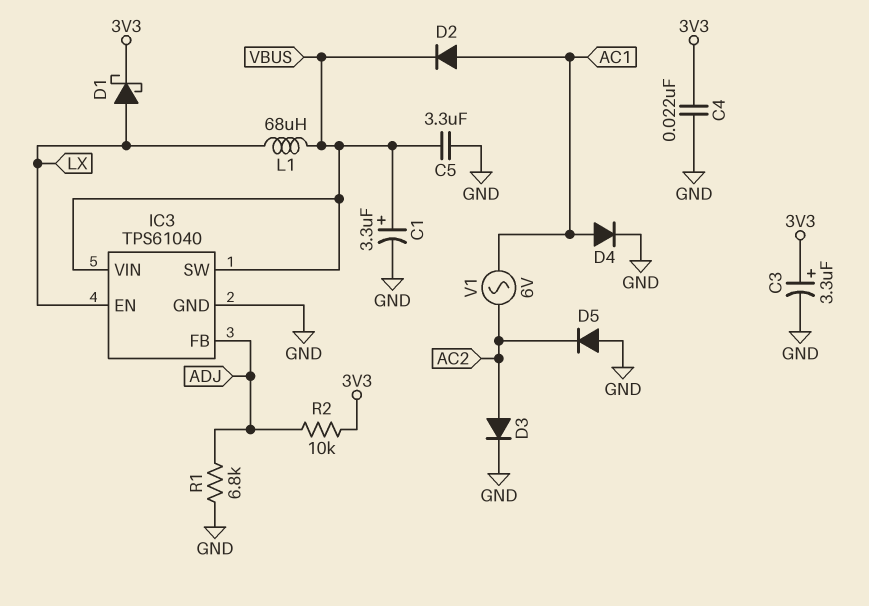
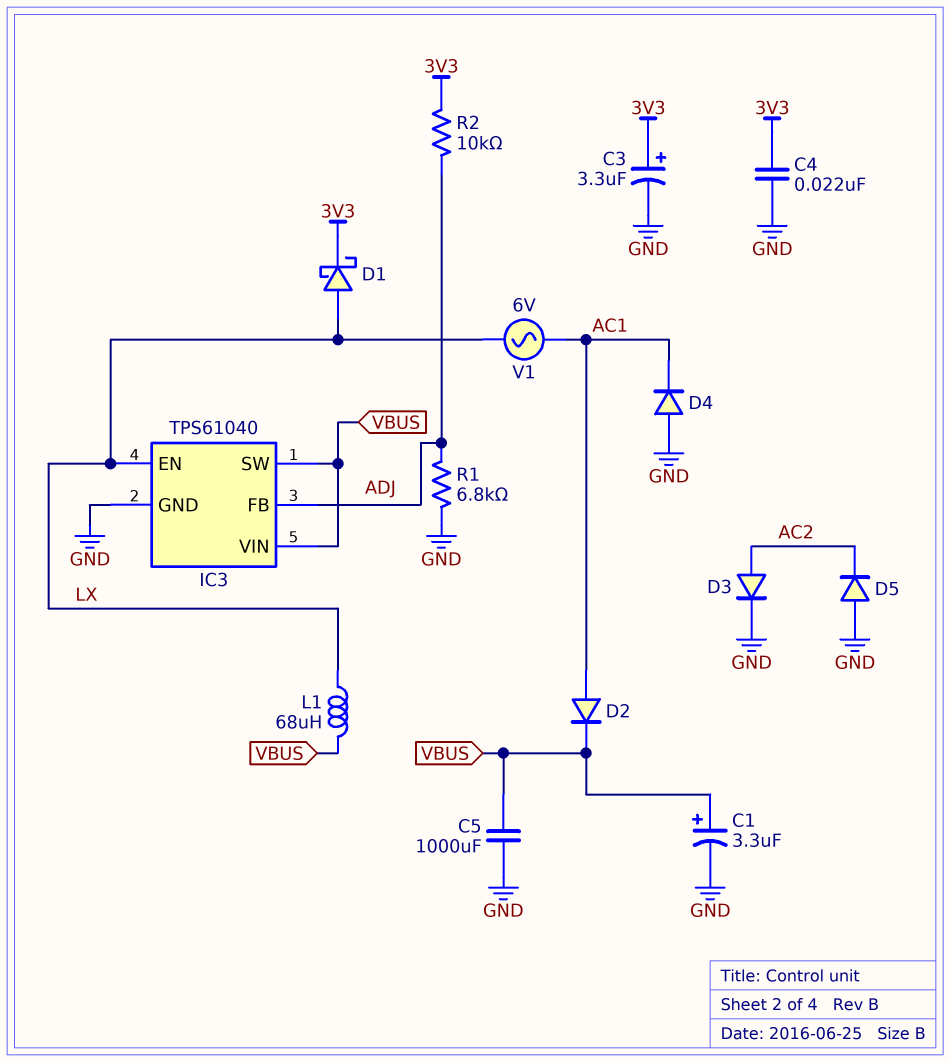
C5: 3.3uF (GND, VBUS) -> 1000uF (GND, VBUS)
D4: diode (A AC1, K GND) -> diode (A GND, K AC1)
V1: AC 6V (AC1, AC2) -> AC 6V (AC1, LX)

